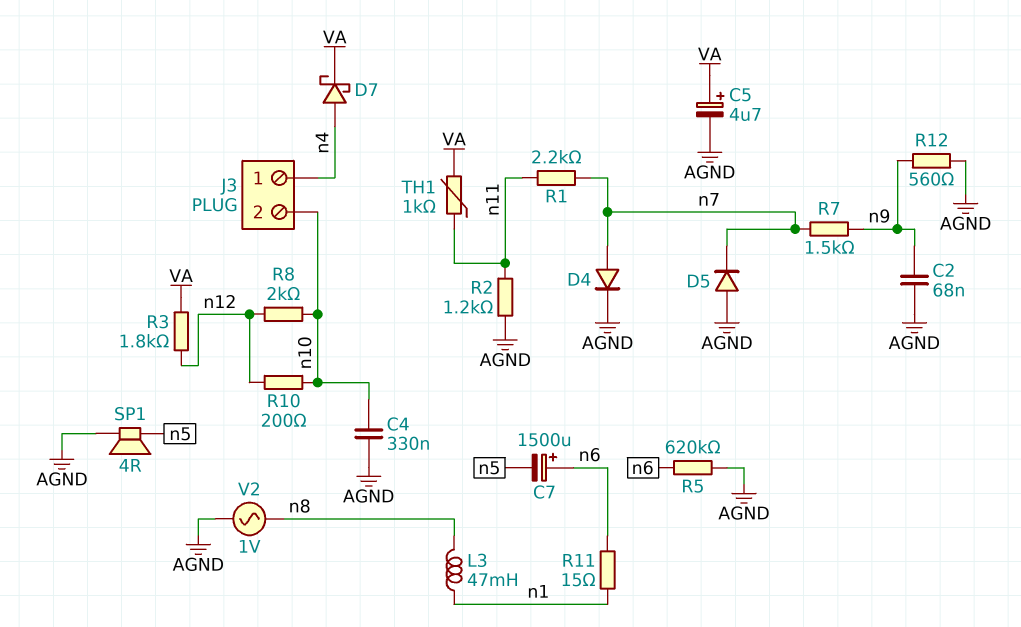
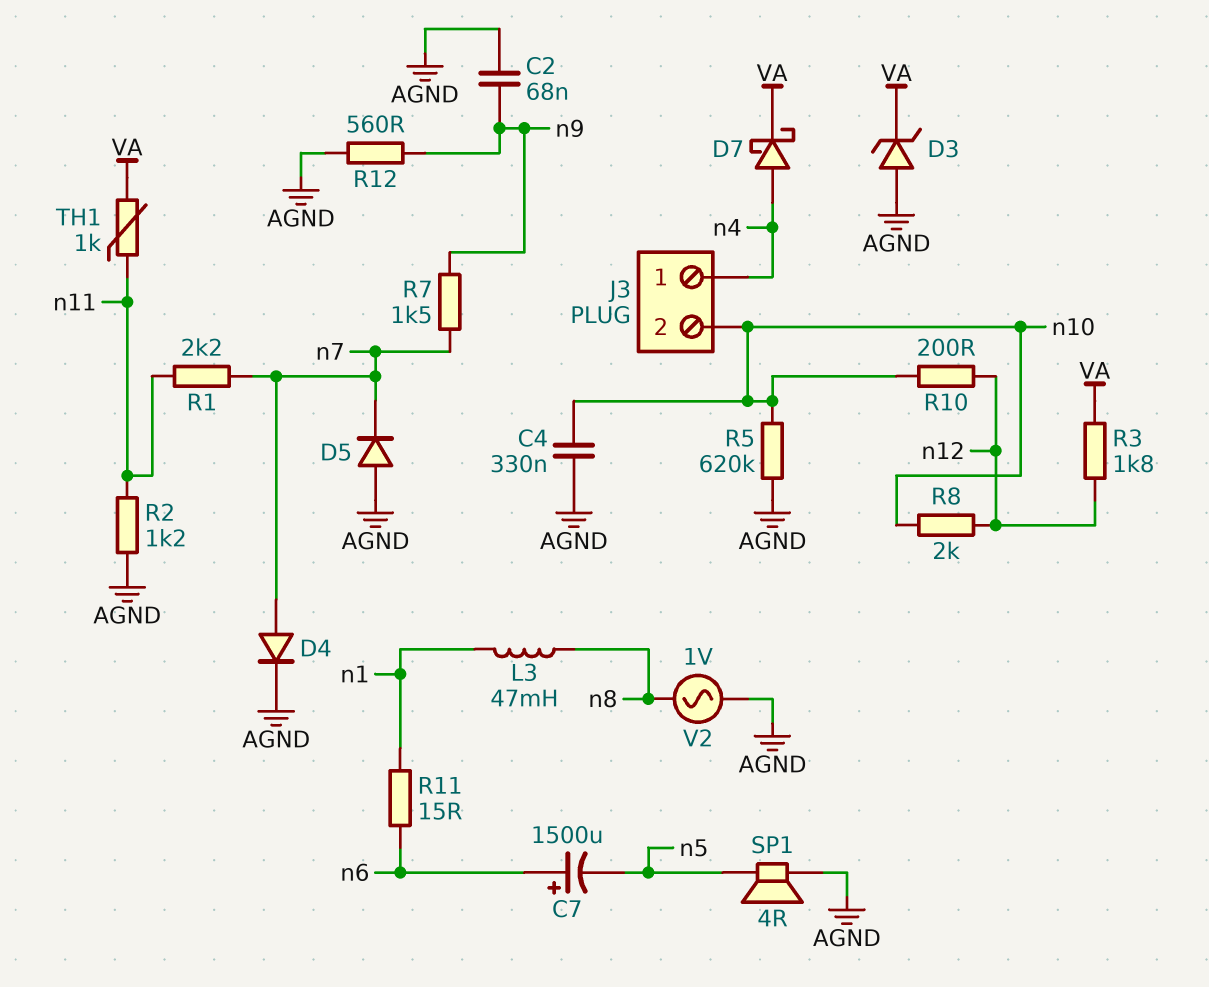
C5: 4.7uF (plus VA, minus AGND) -> none
D3: none -> zener (A AGND, K VA)
R5: 620k (AGND, n6) -> 620k (AGND, n10)

